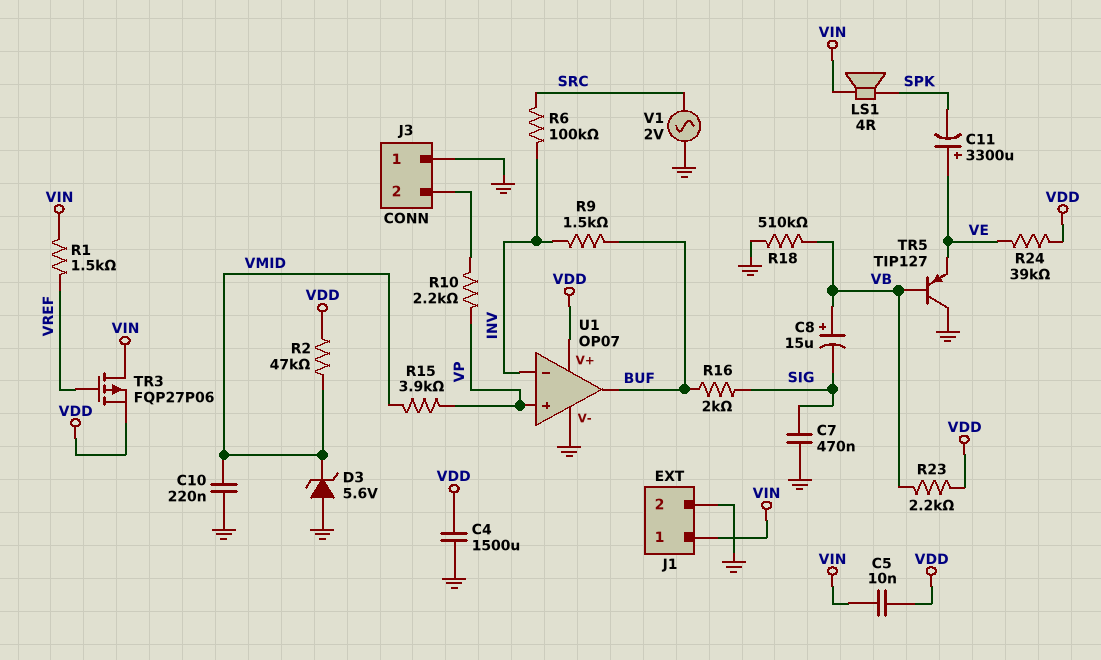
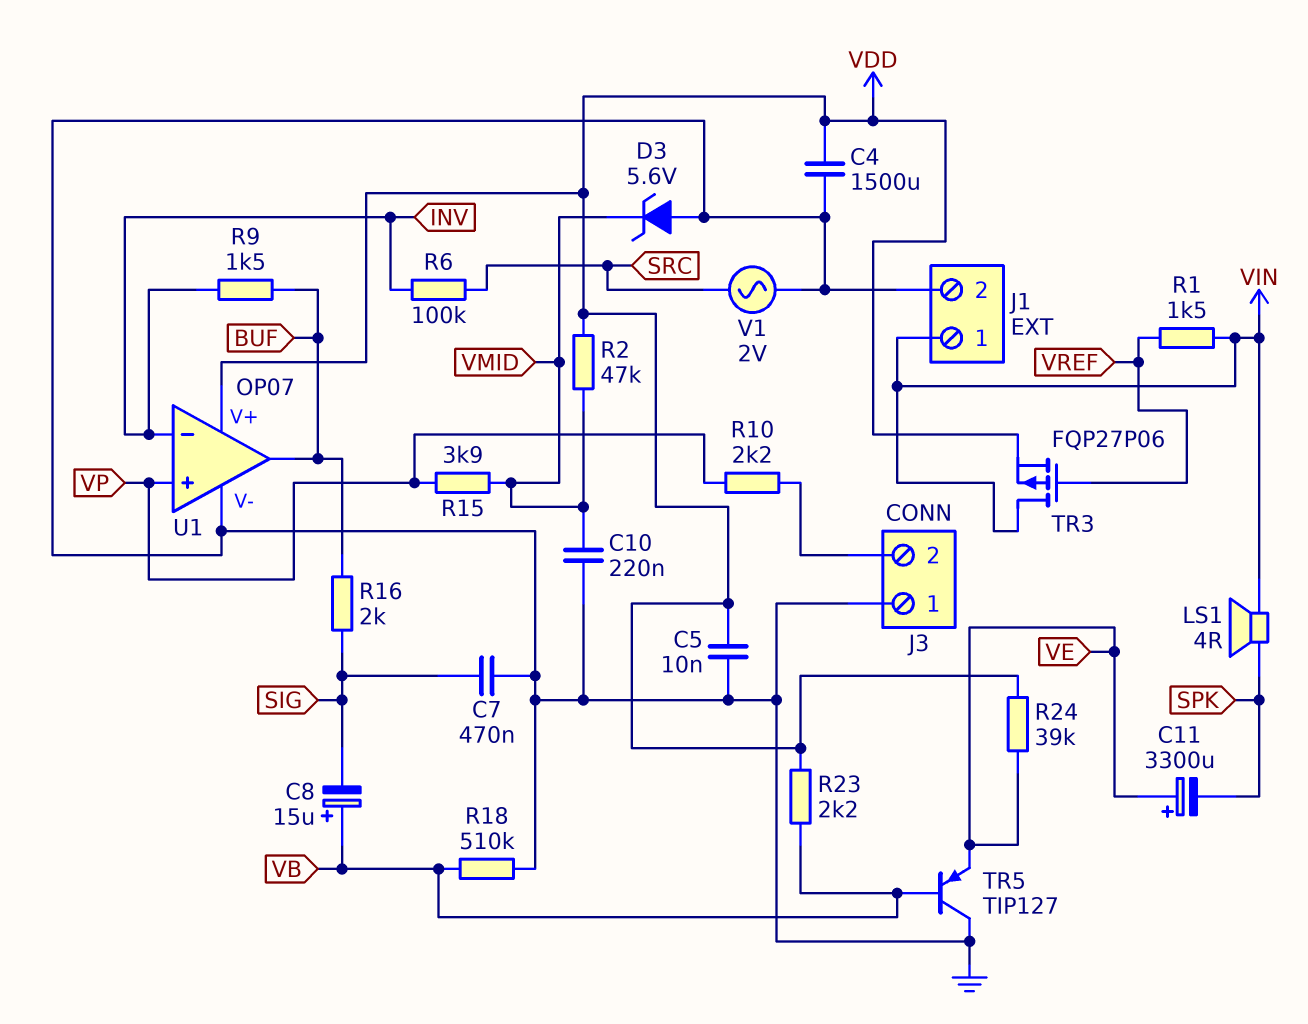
C5: 10nF (VDD, VIN) -> 10nF (GND, VDD)

